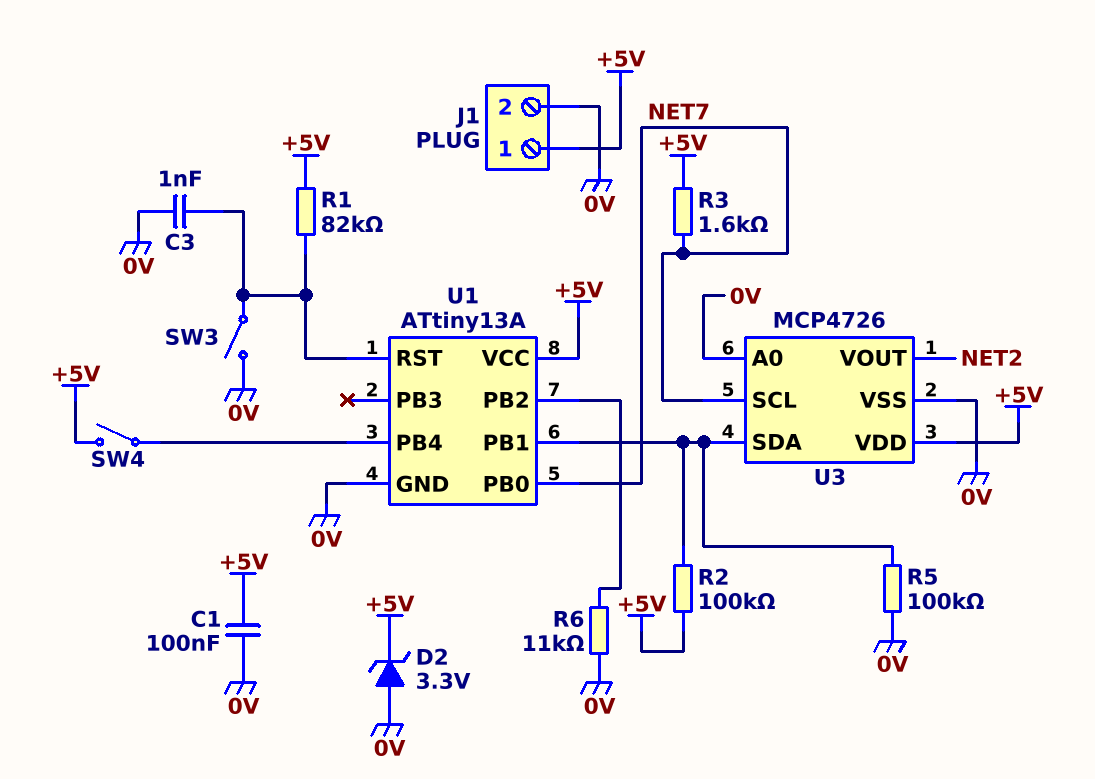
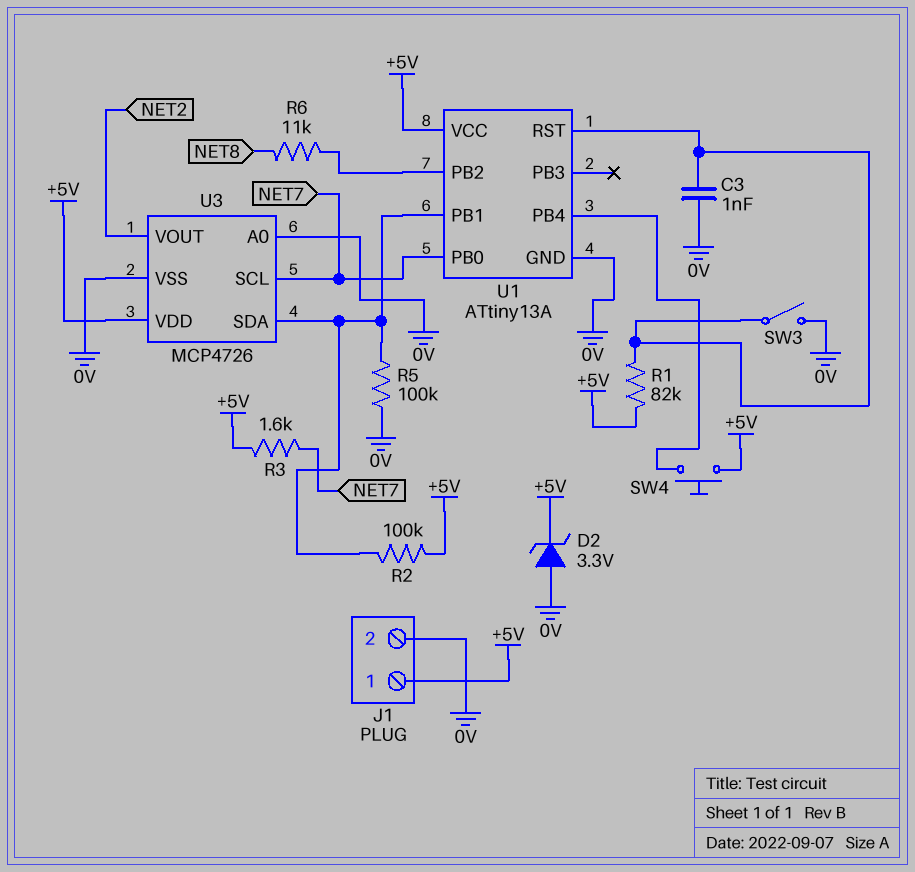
C1: 100nF (+5V, 0V) -> none
R6: 11k (0V, U1/PB2) -> 11k (NET8, U1/PB2)
SW4: switch (+5V, U1/PB4) -> button (+5V, U1/PB4)

